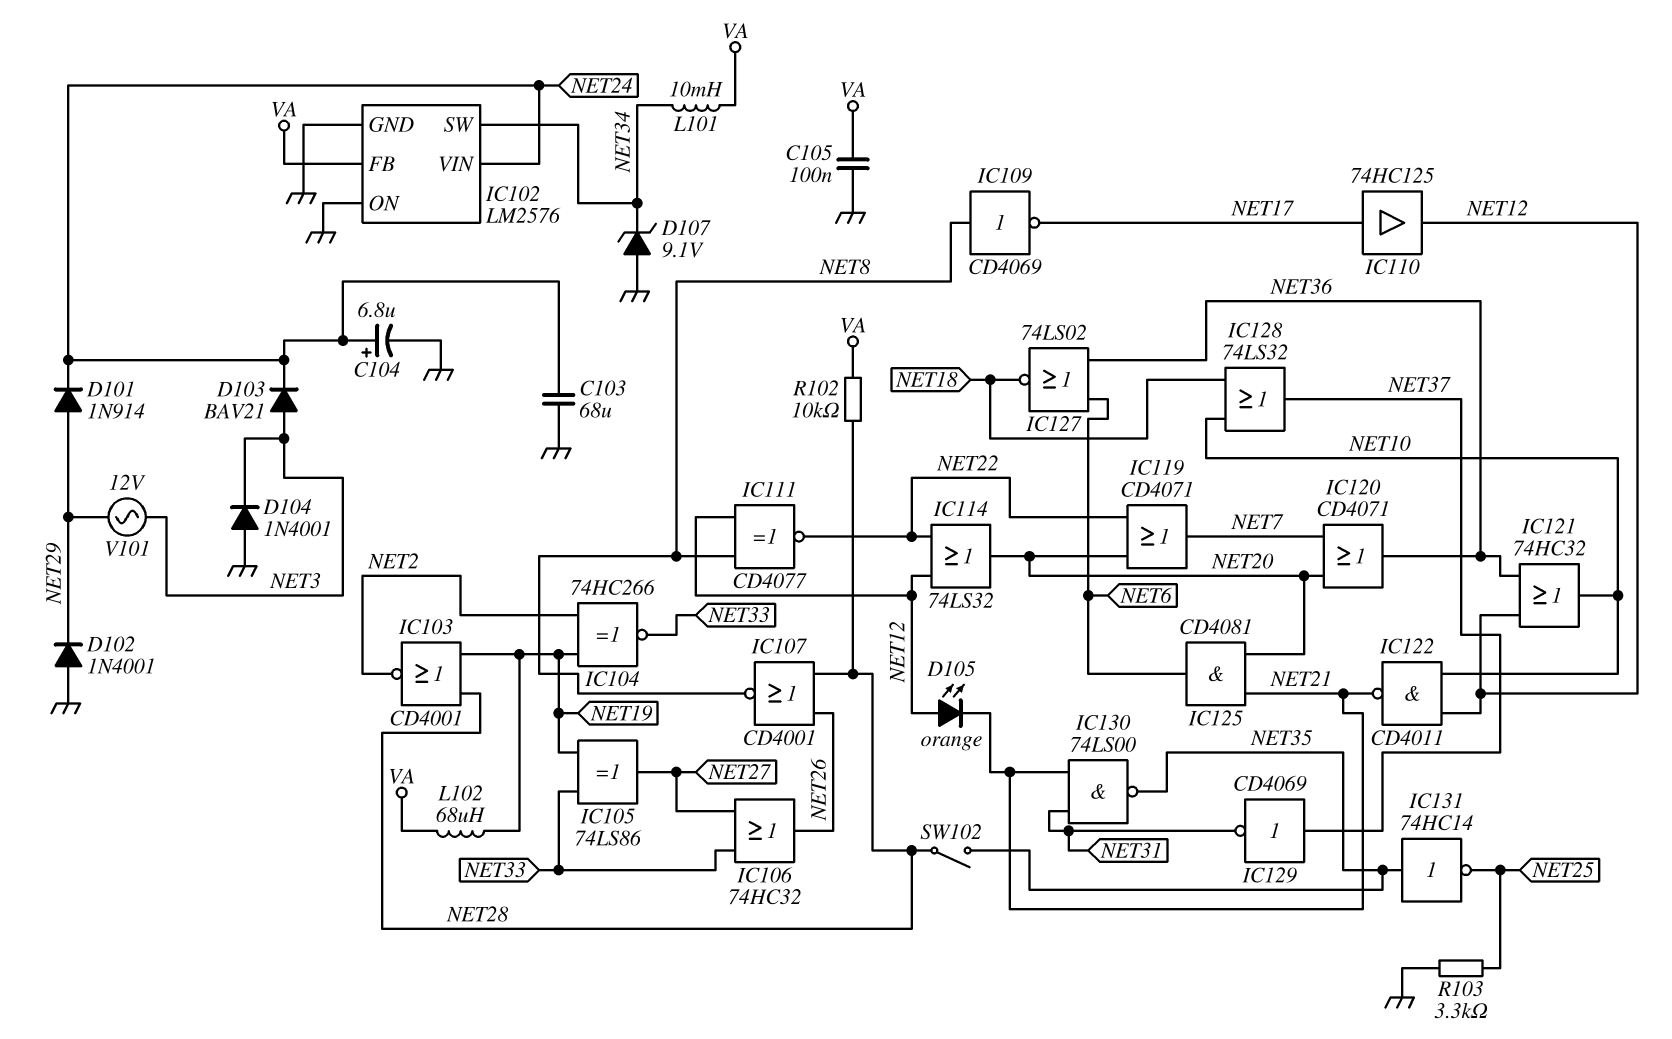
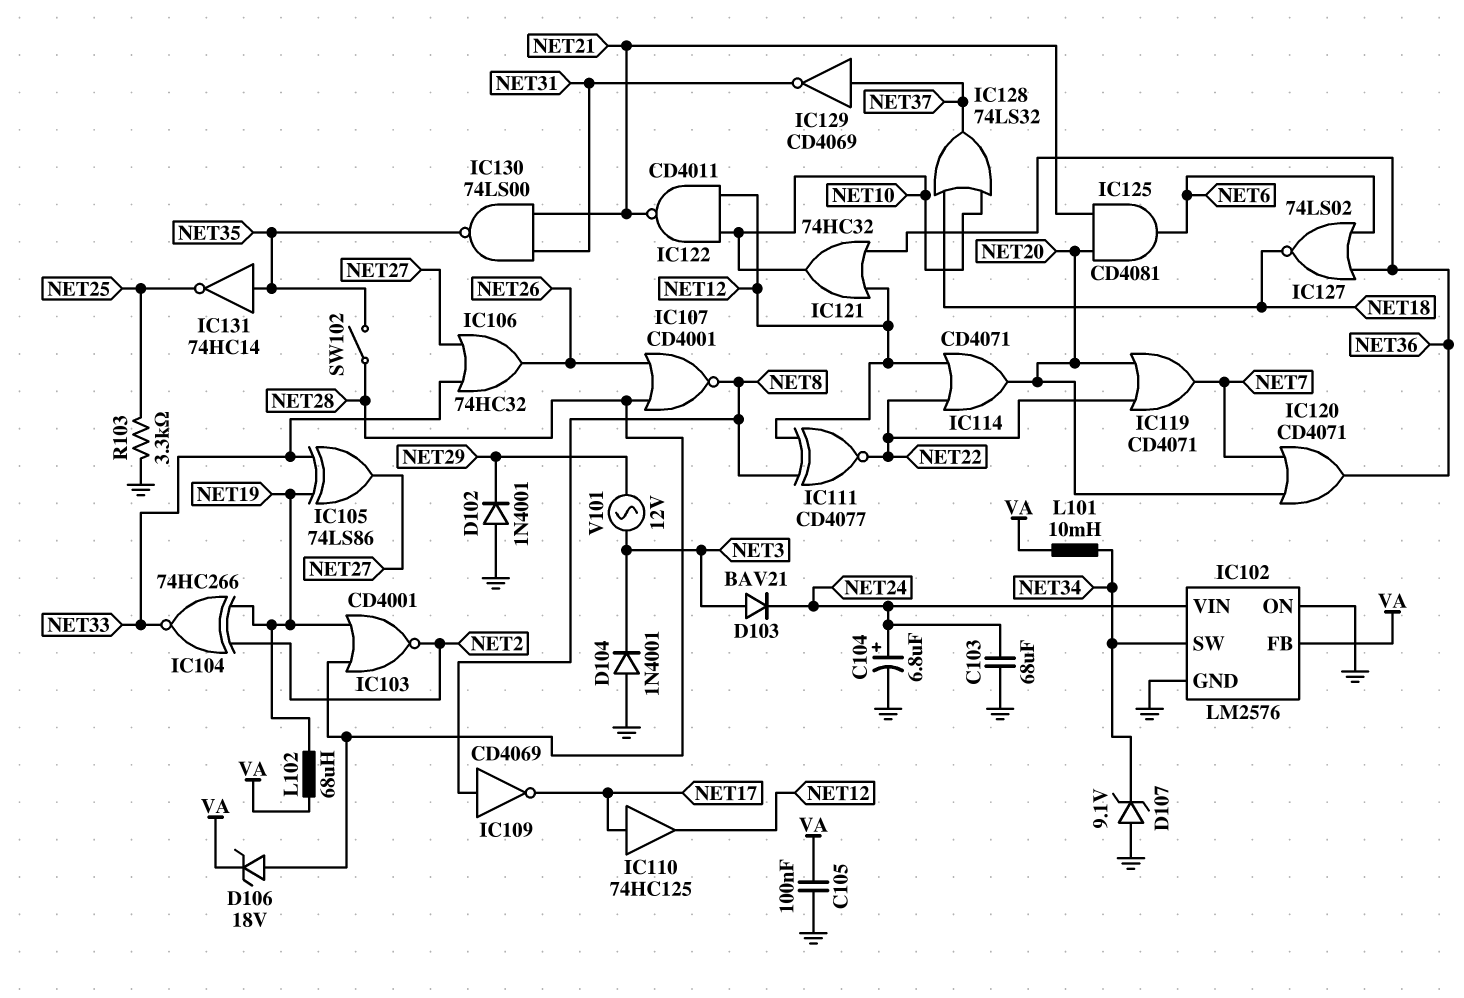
D101: diode 1N914 (A NET29, K NET24) -> none
D105: LED orange (A NET12, K NET21) -> none
D106: none -> zener 18V (A NET28, K VA)
IC114: OR 74LS32 (in NET12, in NET22, out NET20) -> OR CD4071 (in NET12, in NET22, out NET20)
R102: 10k (NET28, VA) -> none

